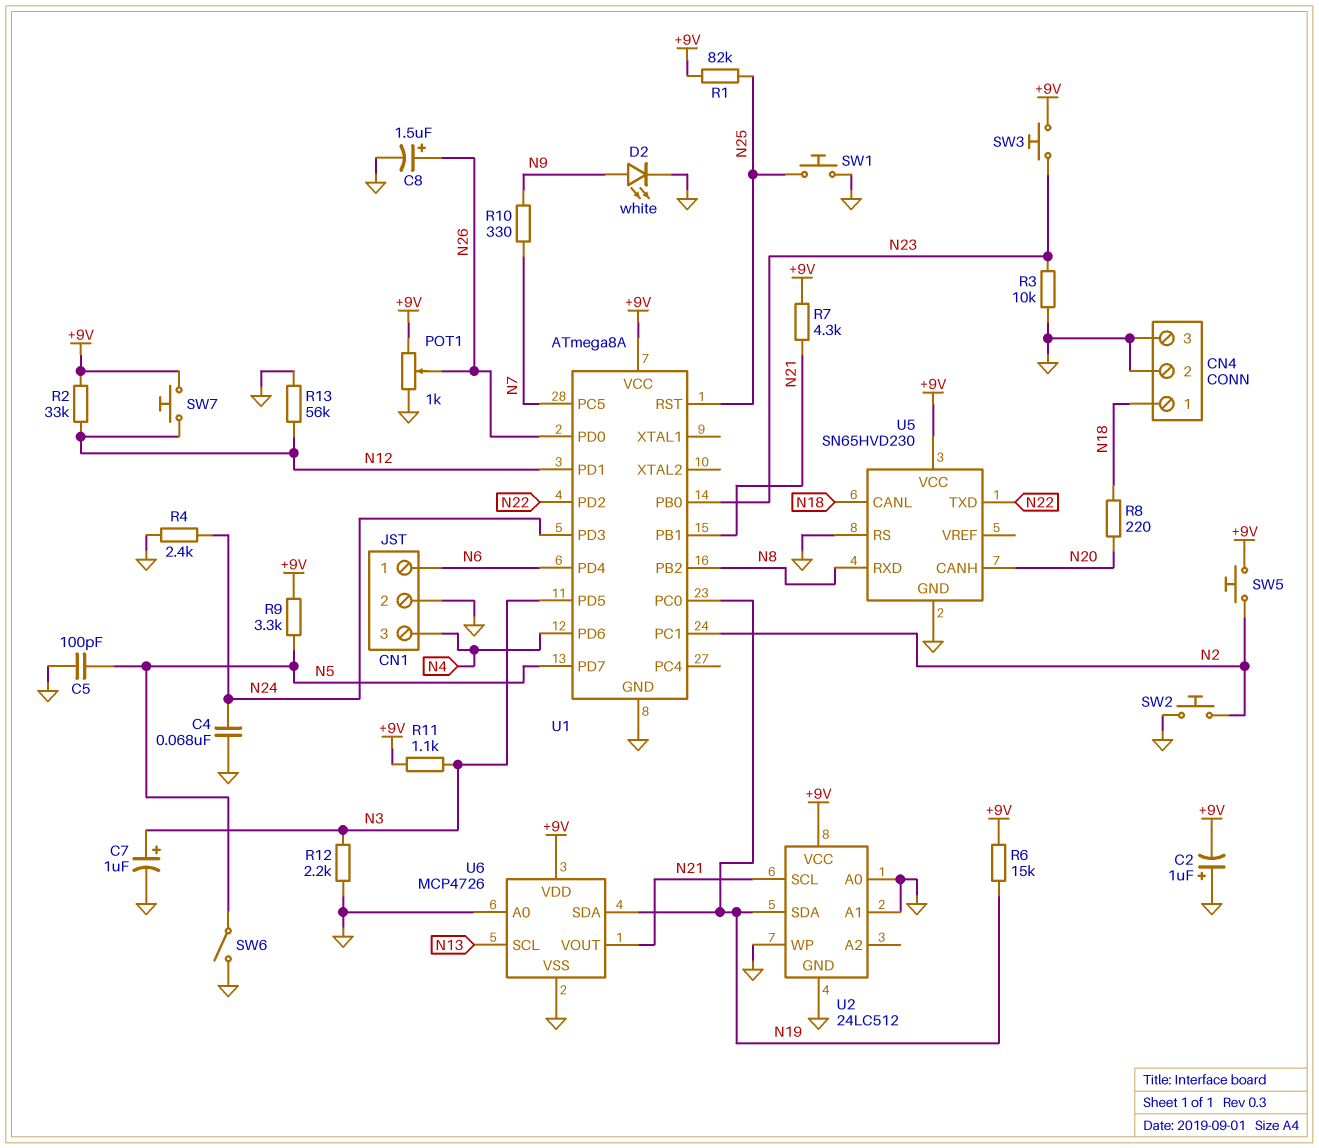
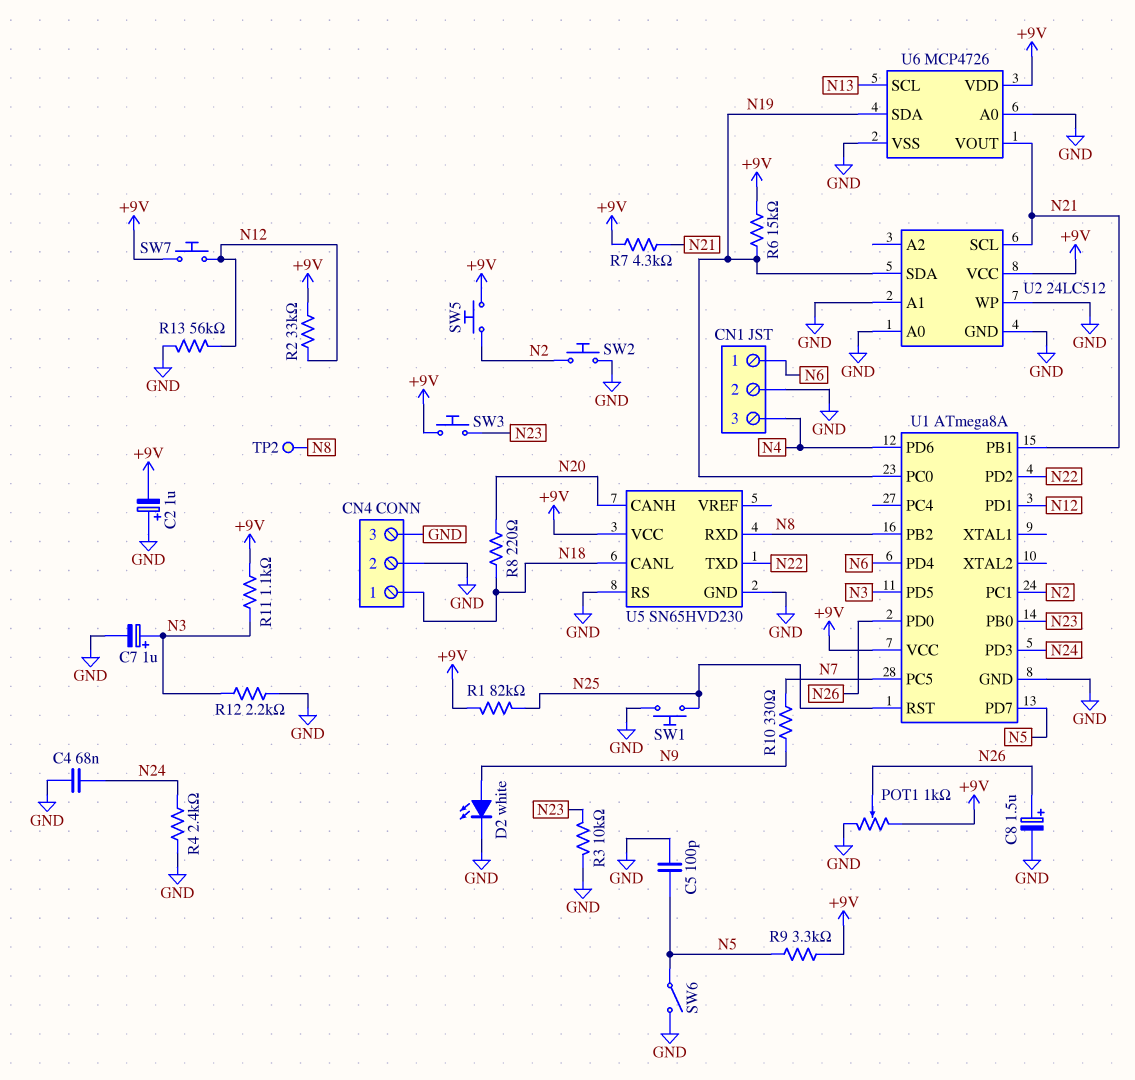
TP2: none -> test point (N8)

